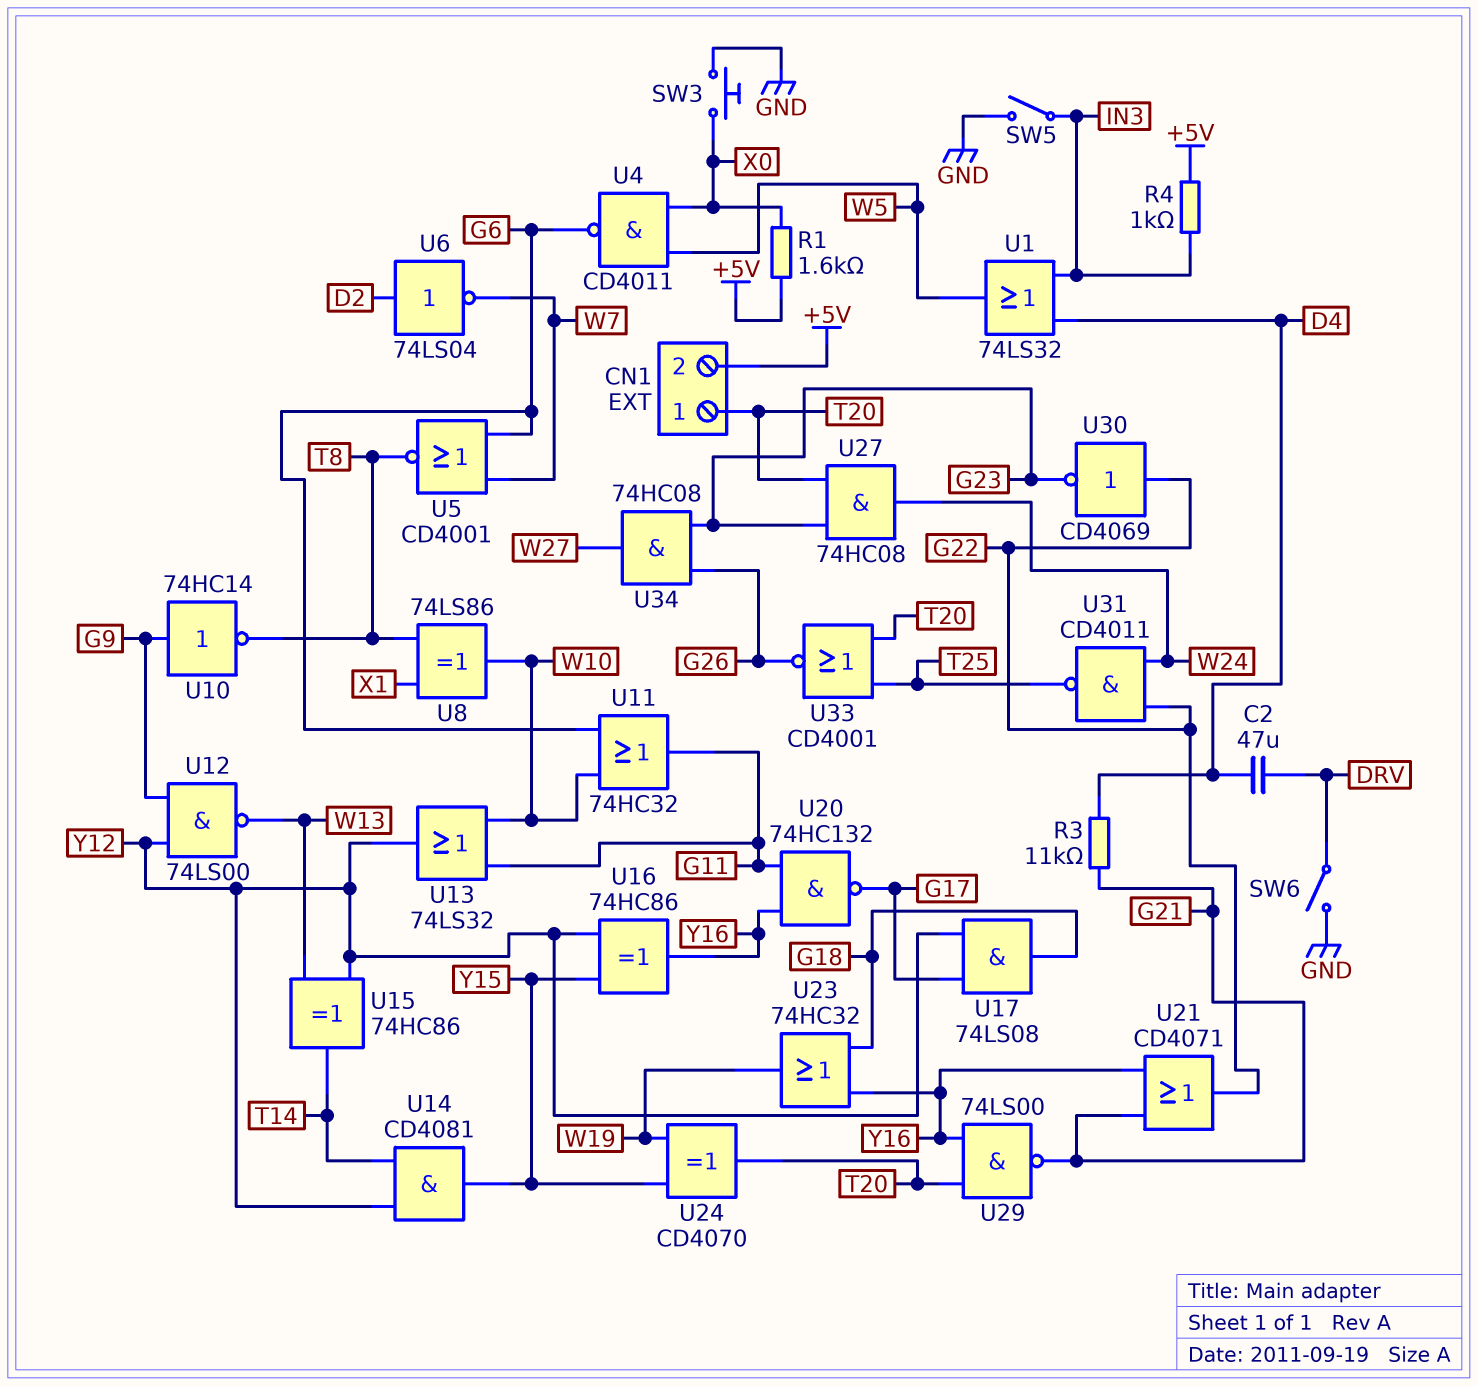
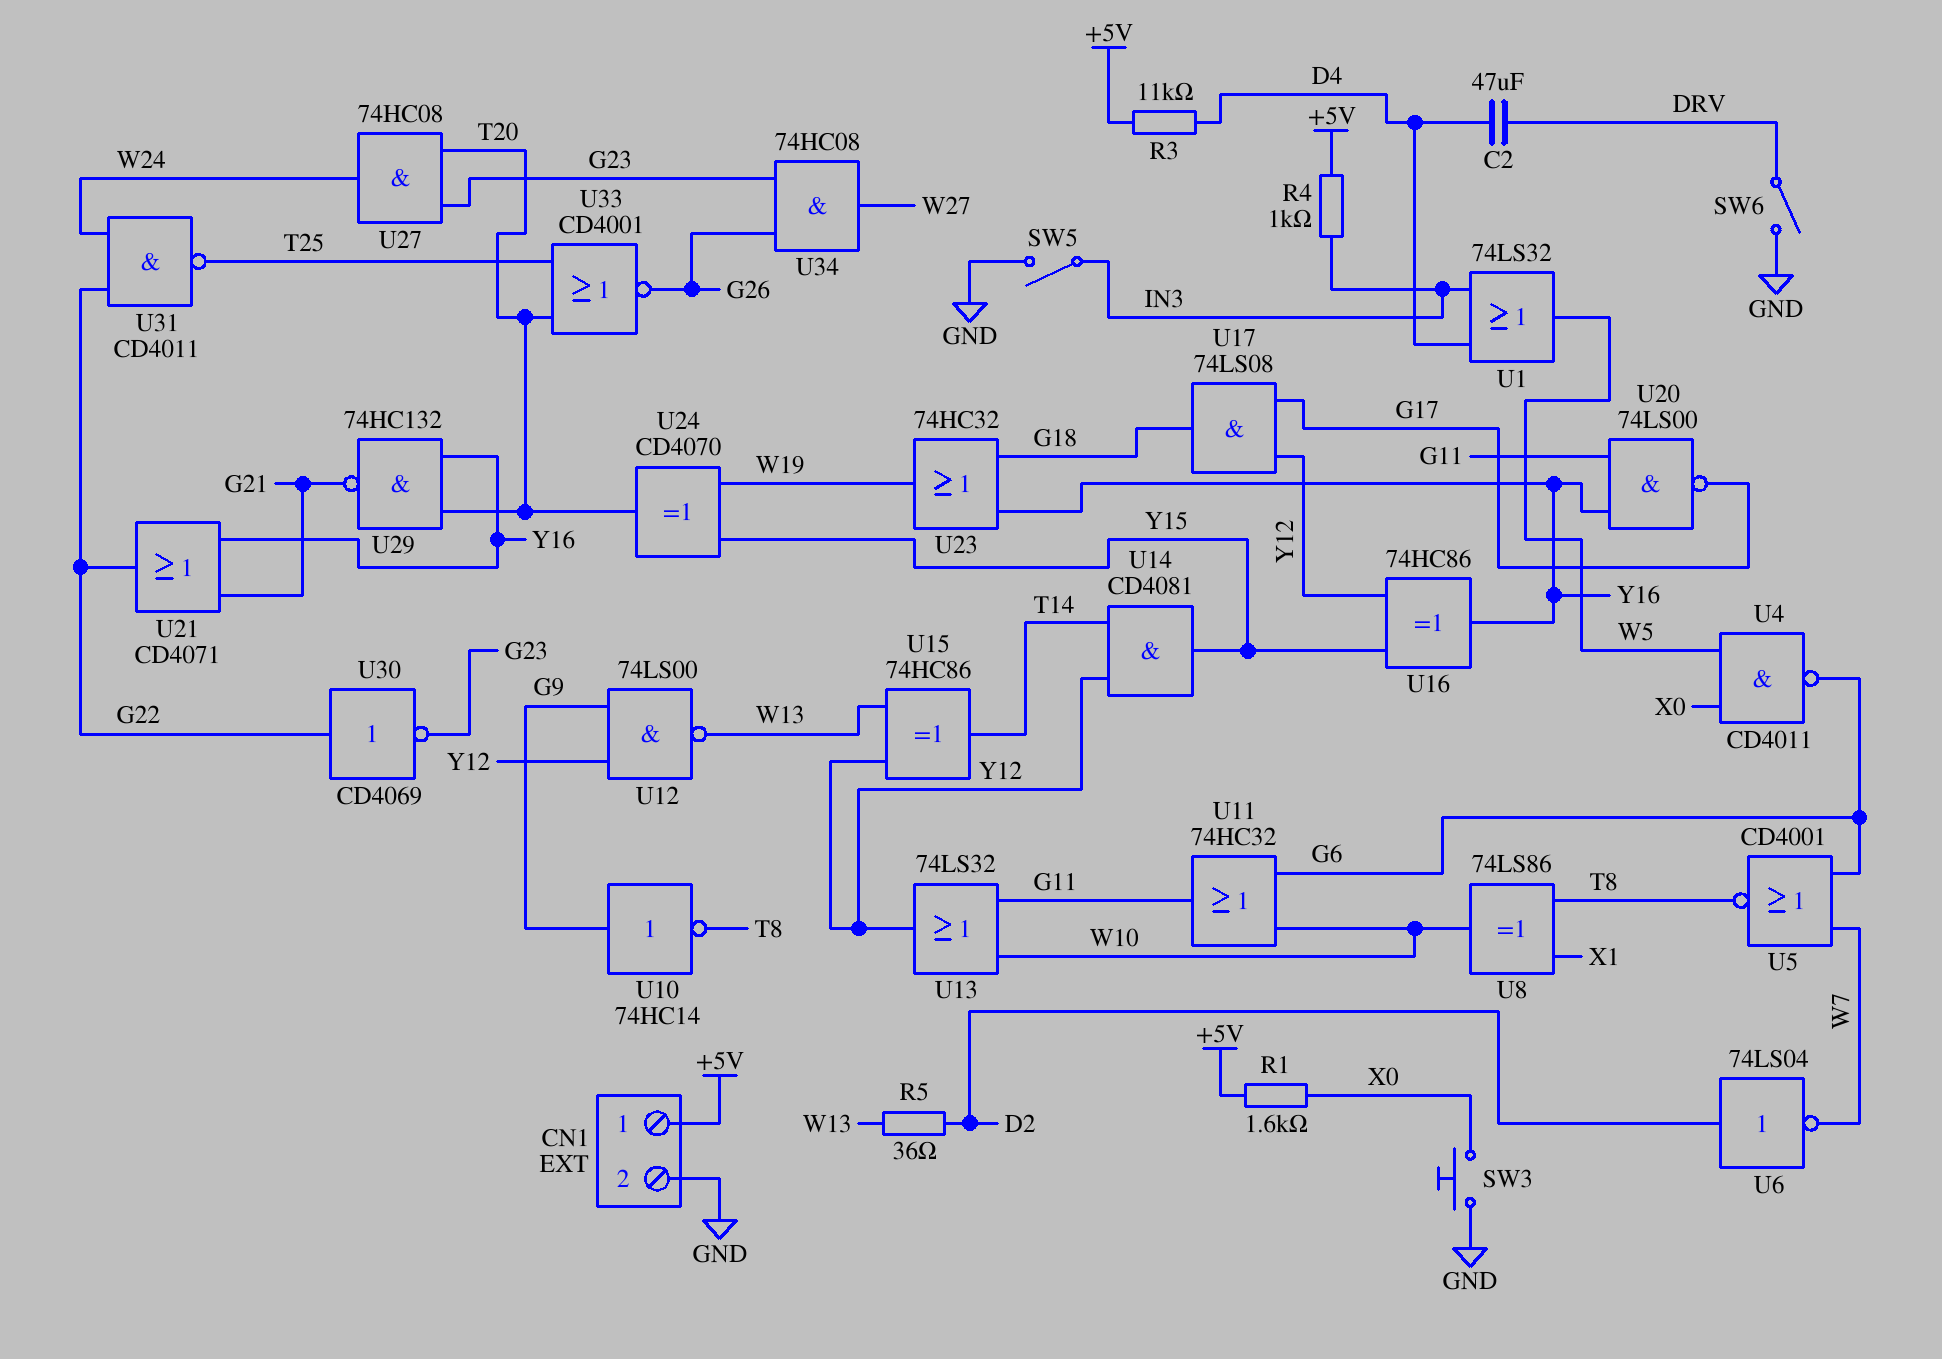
CN1 pin 1: T20 -> +5V
CN1 pin 2: +5V -> GND
R3: 11k (D4, G21) -> 11k (+5V, D4)
R5: none -> 36 (D2, W13)
U20: NAND 74HC132 (in G11, in Y16, out G17) -> NAND 74LS00 (in G11, in Y16, out G17)
U29: NAND 74LS00 (in T20, in Y16, out G21) -> NAND 74HC132 (in T20, in Y16, out G21)

